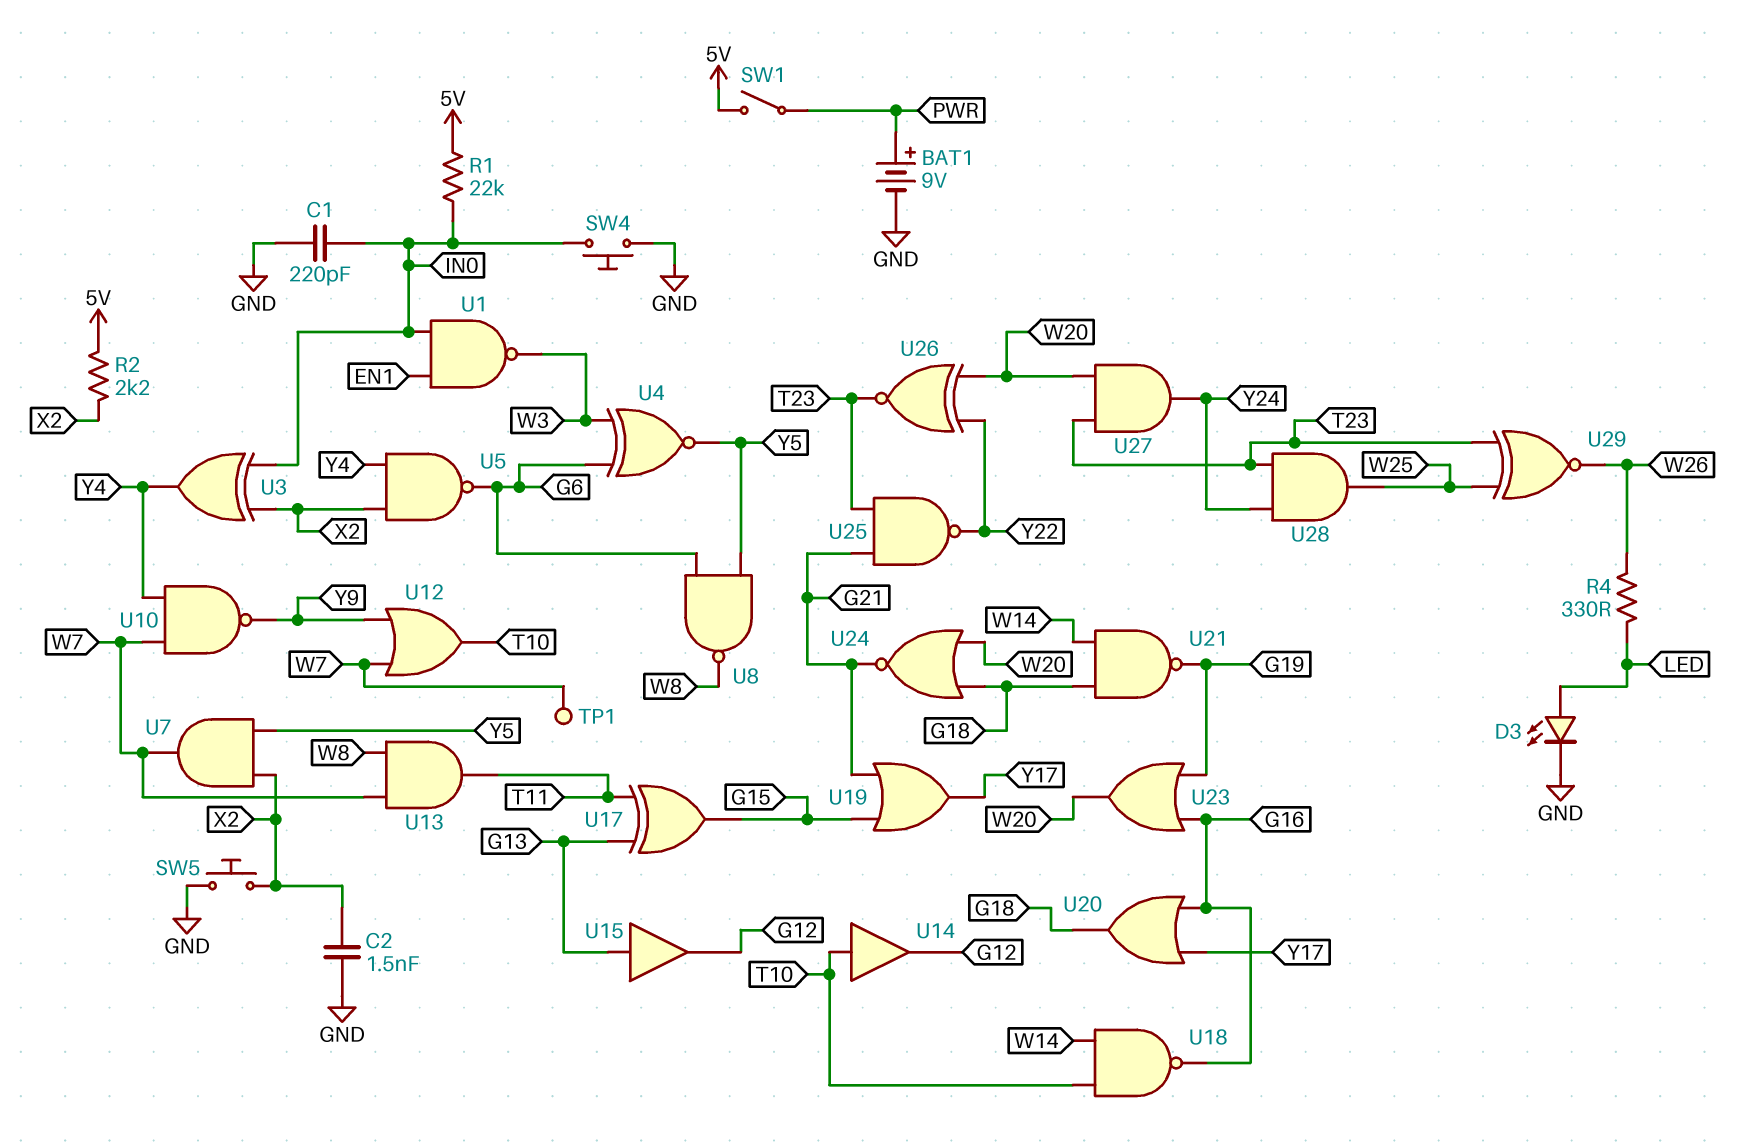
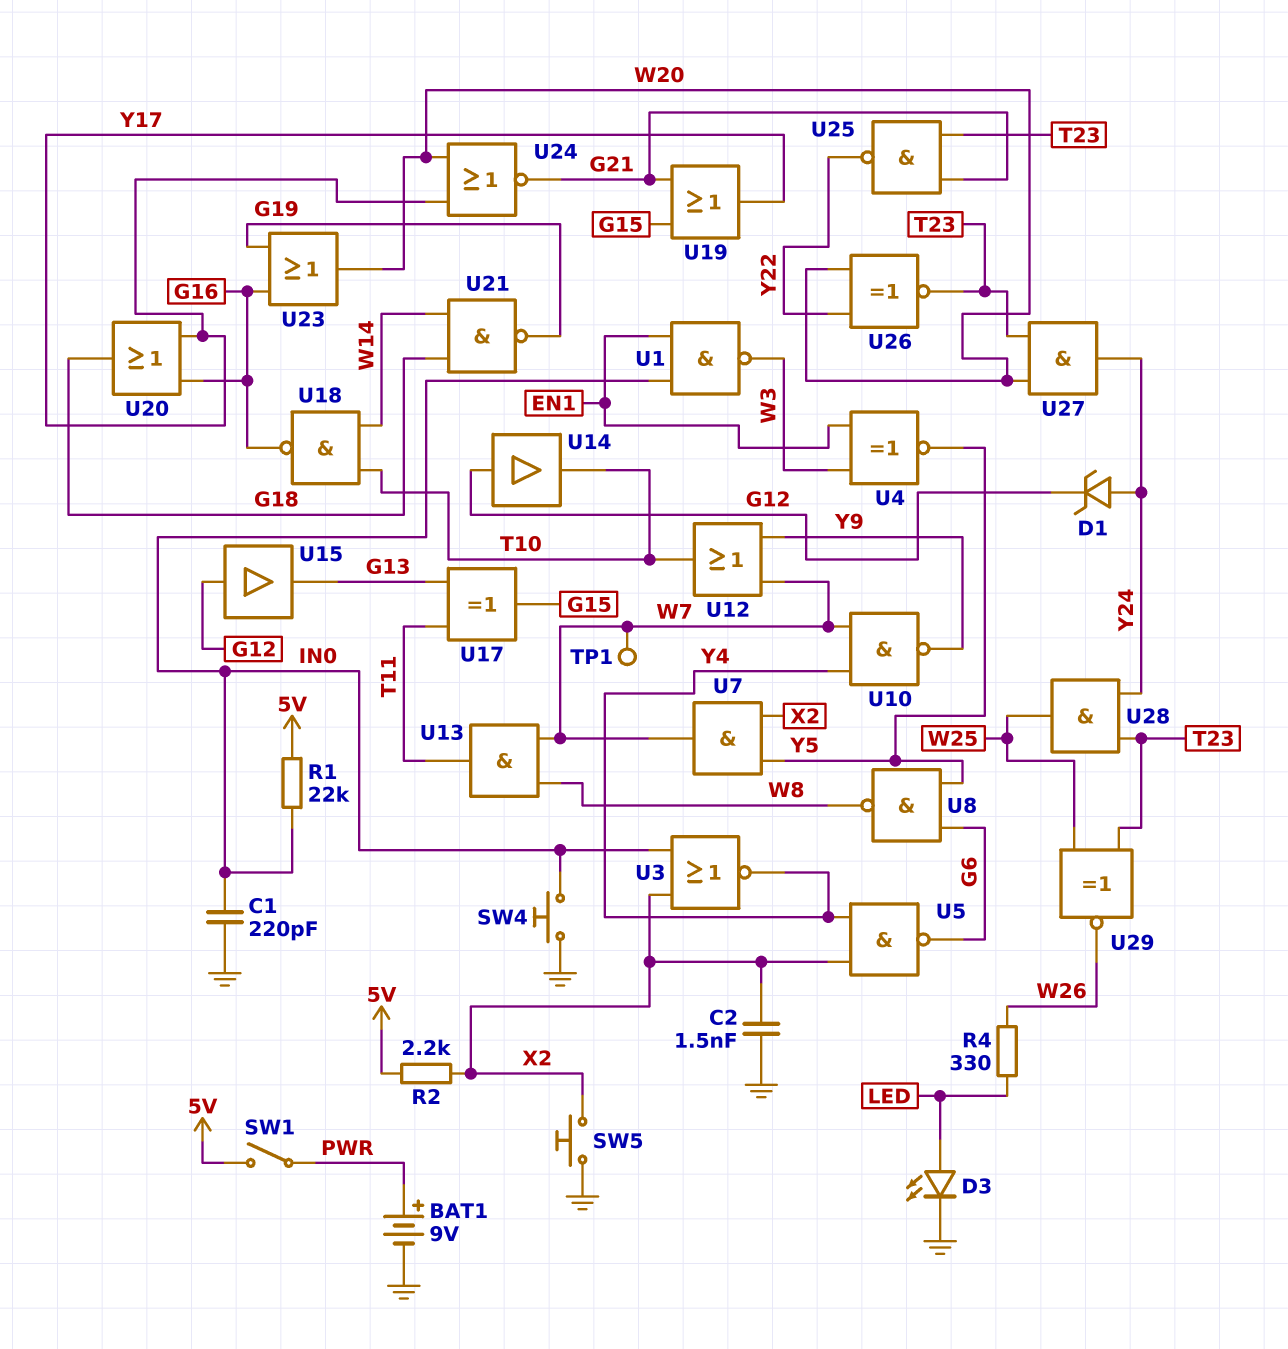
D1: none -> zener (A Y24, K G12)
U3: XOR (in IN0, in X2, out Y4) -> NOR (in IN0, in X2, out Y4)
U4: XNOR (in G6, in W3, out Y5) -> XNOR (in EN1, in W3, out Y5)
U14: buffer (in T10, out G12) -> buffer (in G12, out T10)
U15: buffer (in G13, out G12) -> buffer (in G12, out G13)
U24: NOR (in G18, in W20, out G21) -> NOR (in W20, in Y17, out G21)

